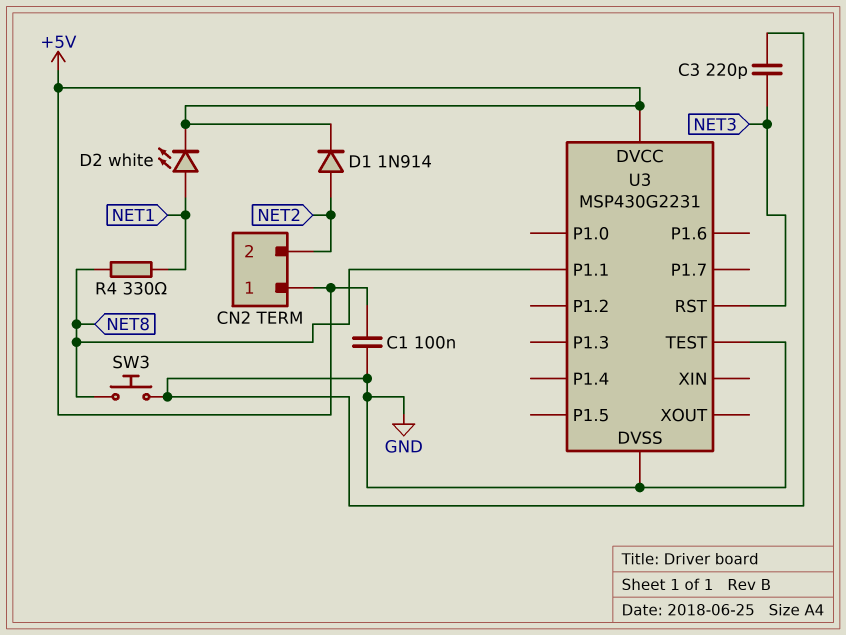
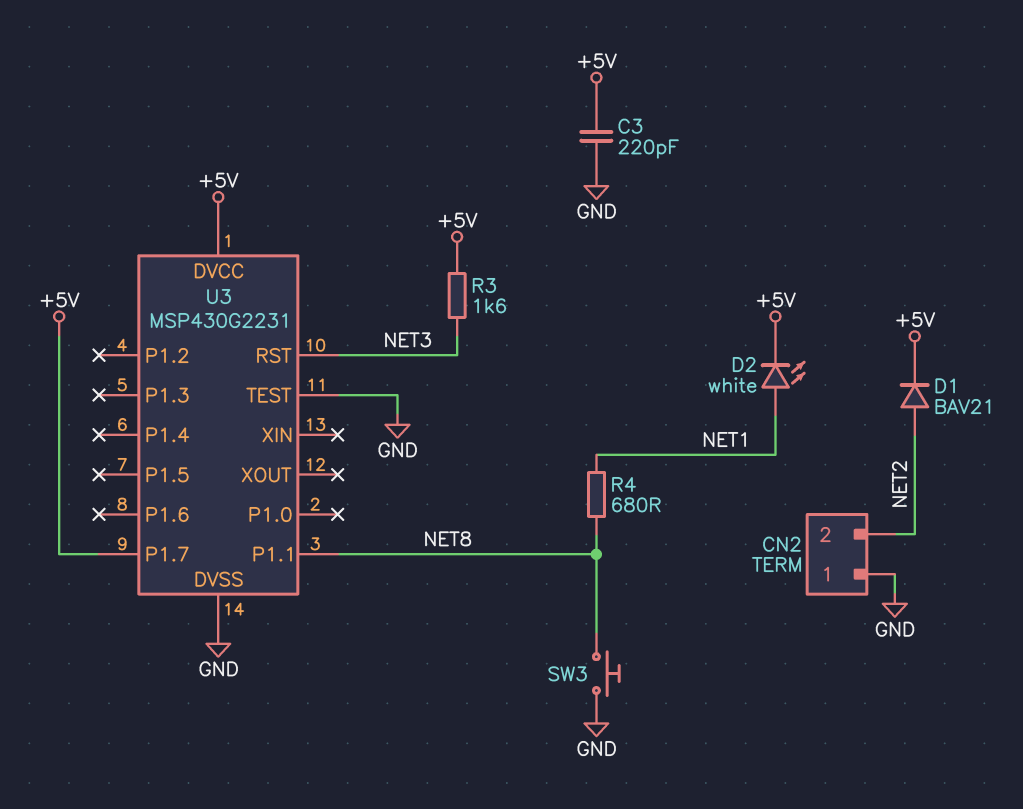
C1: 100nF (+5V, GND) -> none
C3: 220pF (GND, NET3) -> 220pF (+5V, GND)
CN2 pin 1: +5V -> GND
D1: diode 1N914 (A NET2, K +5V) -> diode BAV21 (A NET2, K +5V)
R3: none -> 1.6k (+5V, NET3)
R4: 330 (NET1, NET8) -> 680 (NET1, NET8)
U3 pin P1.7: none -> +5V

